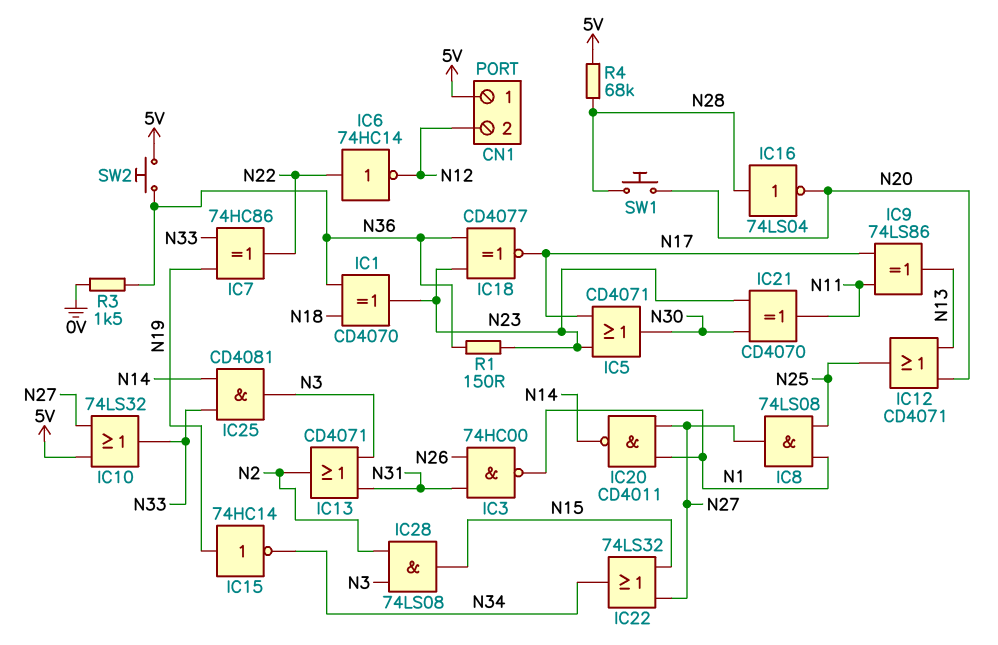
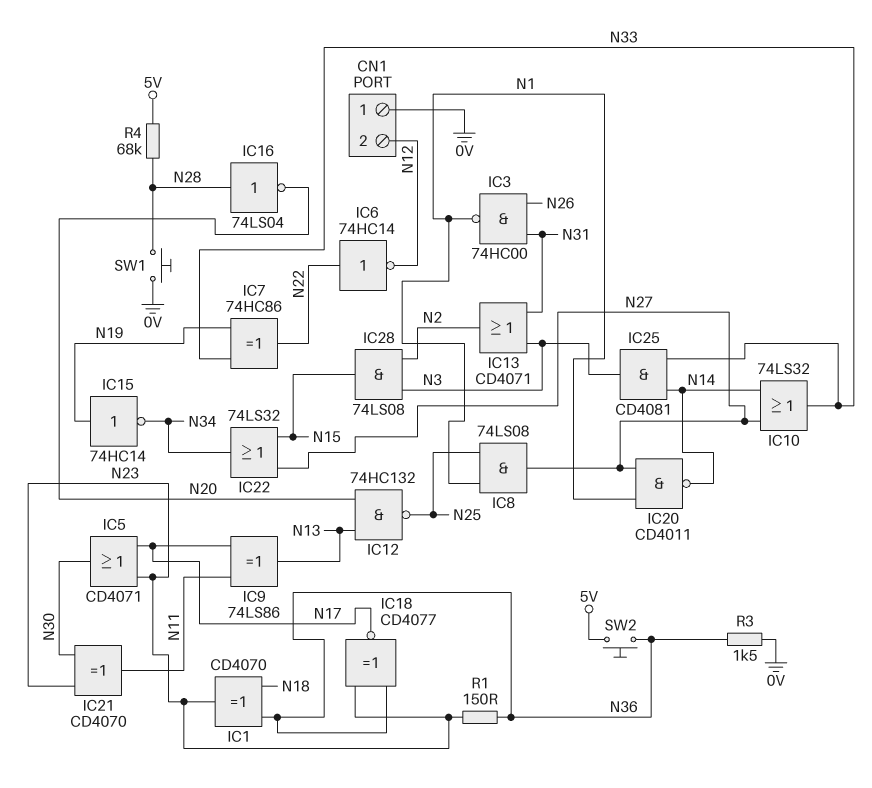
CN1 pin 1: 5V -> 0V
IC10: OR 74LS32 (in 5V, in N27, out N33) -> OR 74LS32 (in N14, in N27, out N33)
IC12: OR CD4071 (in N13, in N20, out N25) -> NAND 74HC132 (in N13, in N20, out N25)
SW1: button (N20, N28) -> button (0V, N28)

